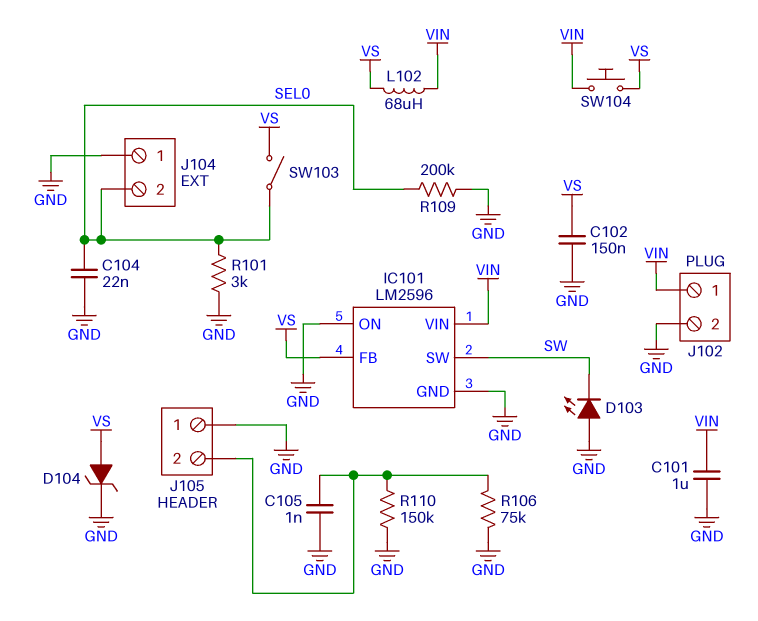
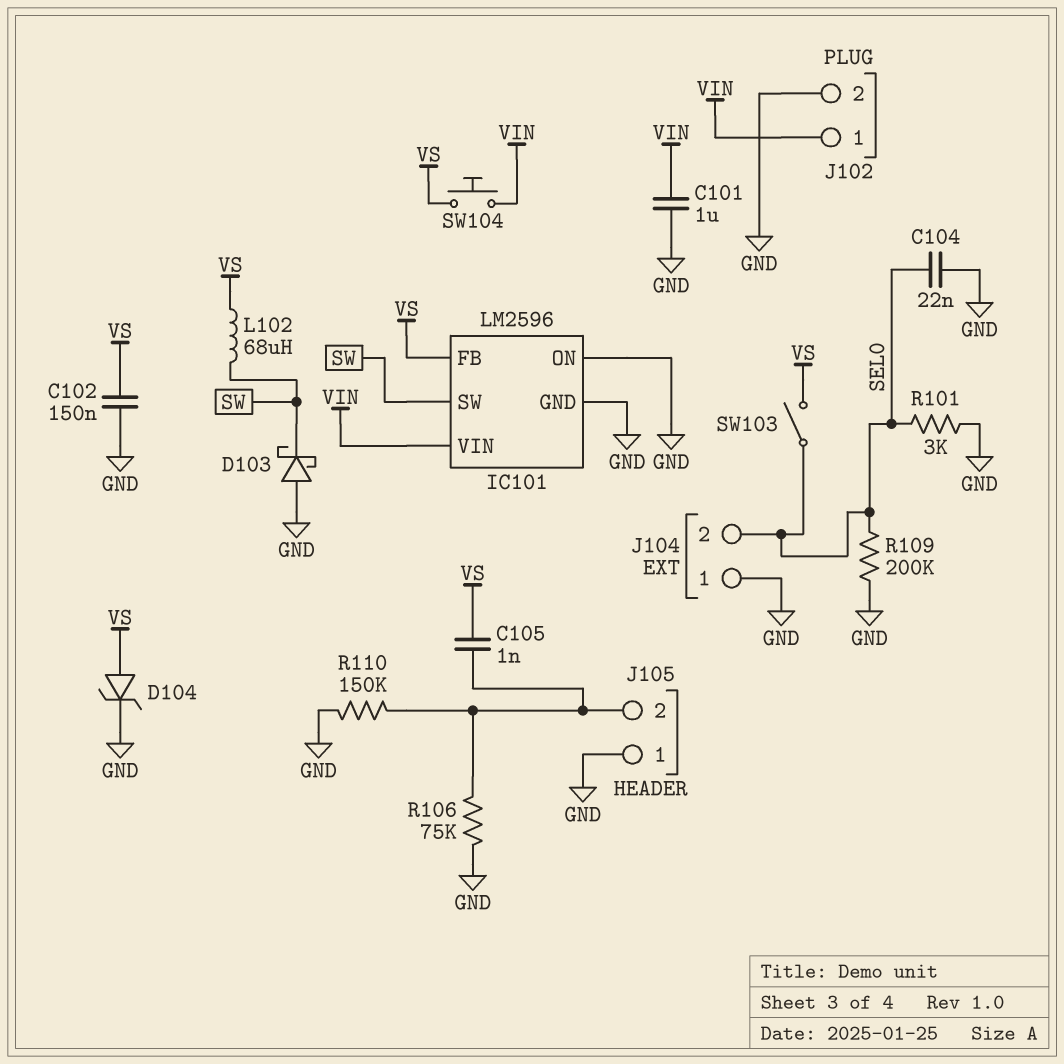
C105: 1nF (GND, J105/2) -> 1nF (J105/2, VS)
D103: LED (A GND, K SW) -> schottky (A GND, K SW)
L102: 68uH (VIN, VS) -> 68uH (SW, VS)

